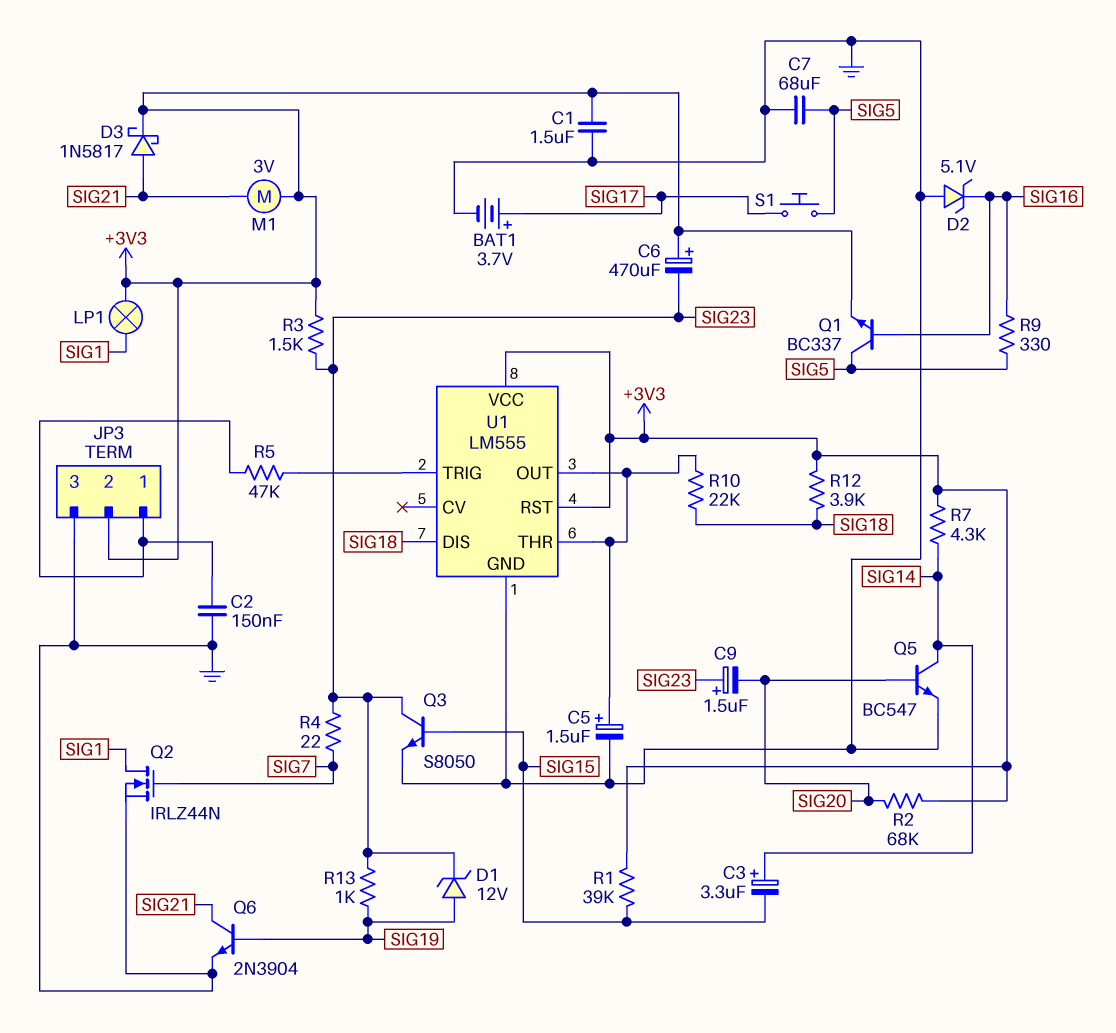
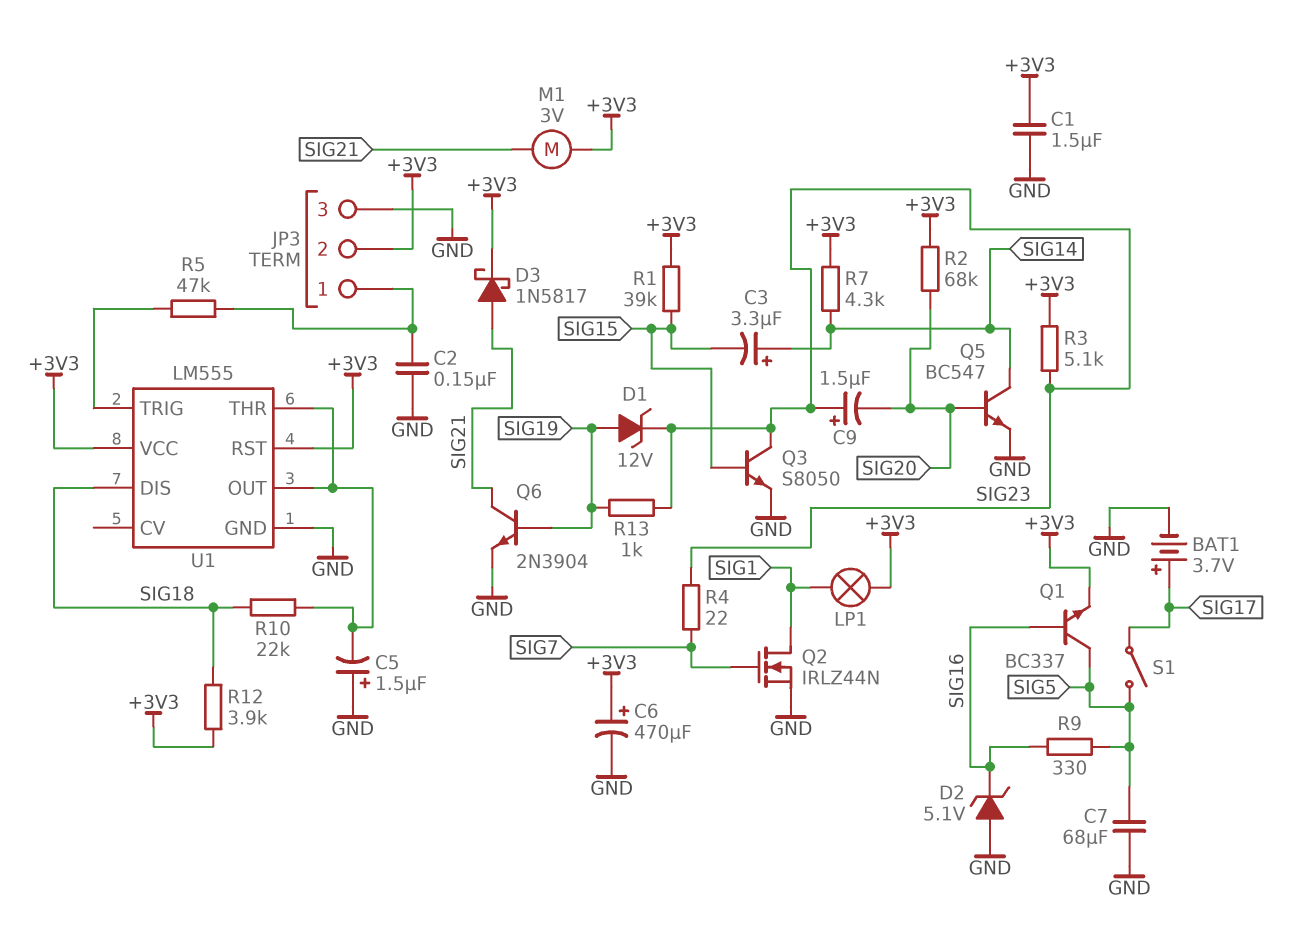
C5: 1.5uF (plus U1/OUT, minus GND) -> 1.5uF (plus GND, minus U1/OUT)
C6: 470uF (plus +3V3, minus SIG23) -> 470uF (plus +3V3, minus GND)
R3: 1.5k (+3V3, SIG23) -> 5.1k (+3V3, SIG23)
S1: button (SIG5, SIG17) -> switch (SIG5, SIG17)

